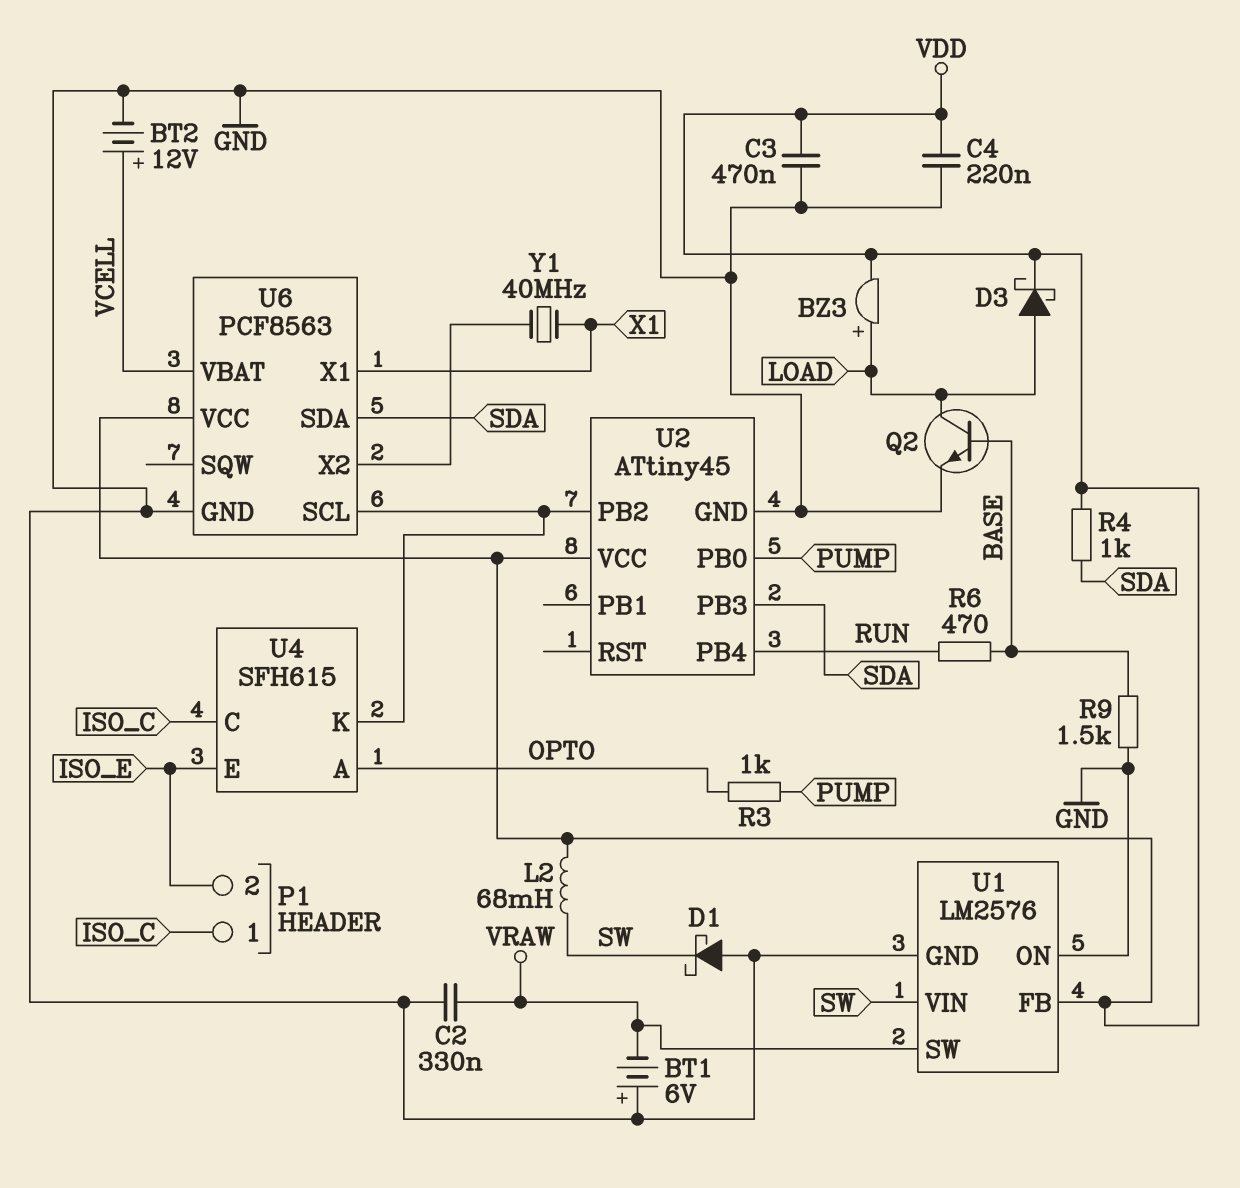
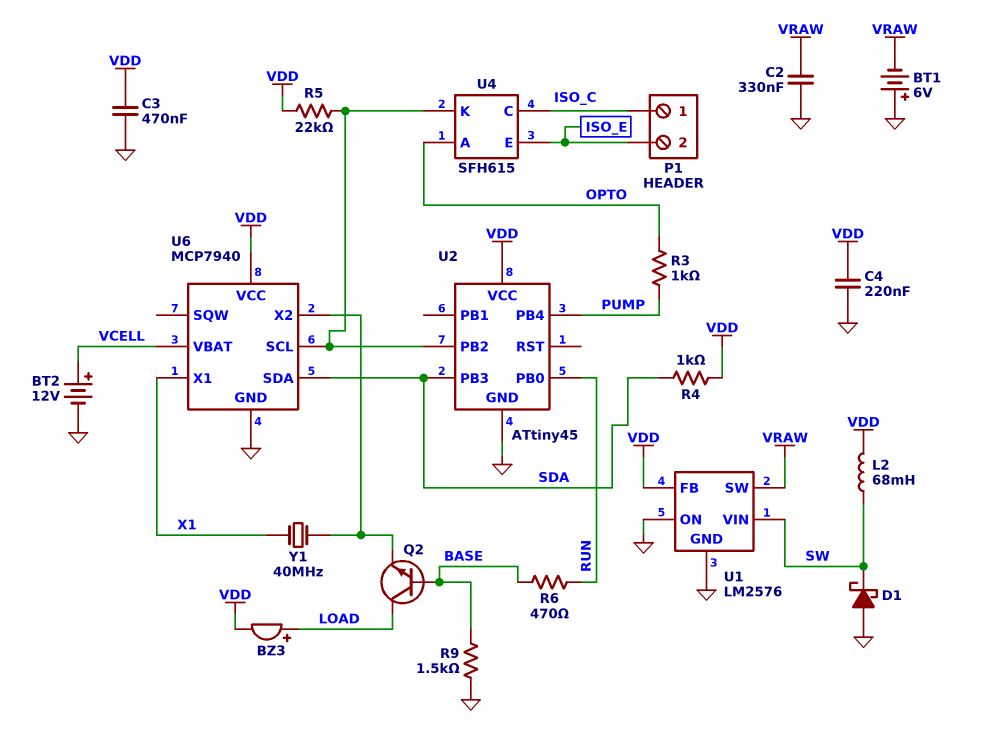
D3: schottky (A LOAD, K VDD) -> none
Q2: NPN (B BASE, C LOAD, E GND) -> NPN (B BASE, C LOAD, E U6/X2)
R5: none -> 22k (U2/PB2, VDD)
U2 pin PB0: PUMP -> RUN
U2 pin PB4: RUN -> PUMP
U6: PCF8563 -> MCP7940

